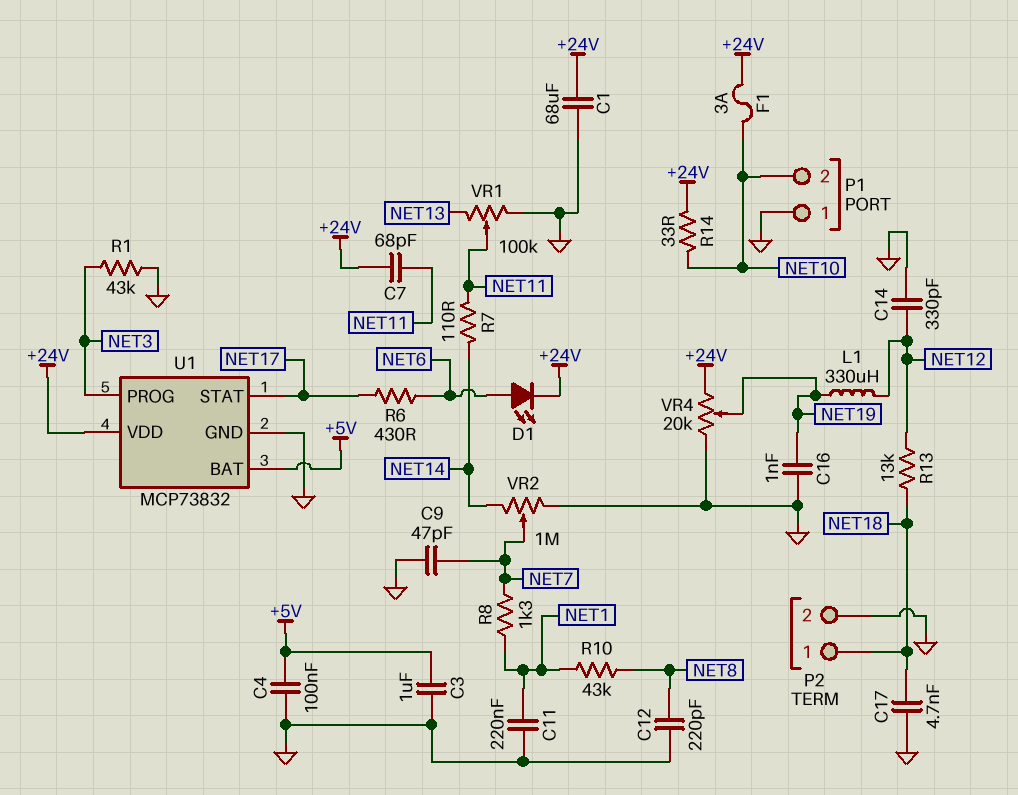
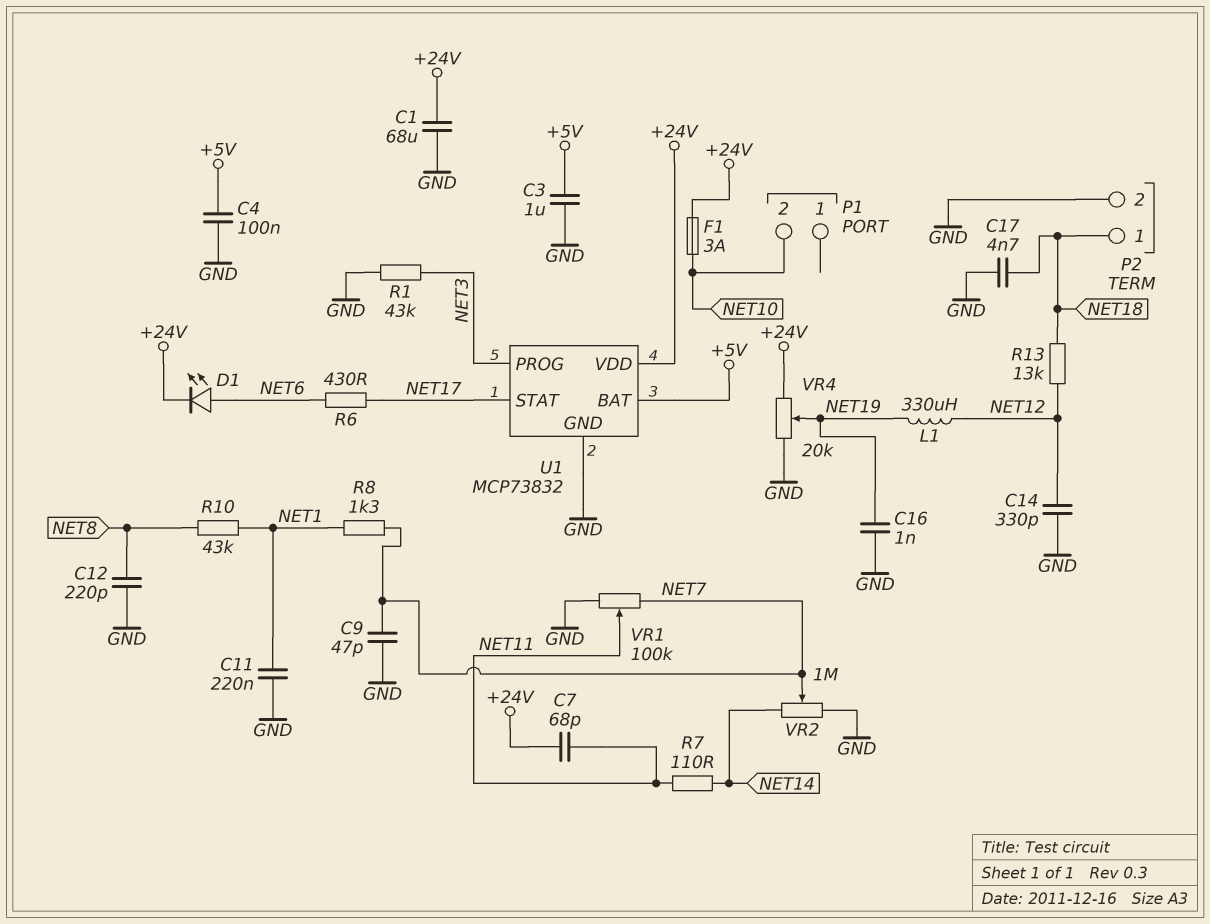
P1 pin 1: GND -> none
R14: 33 (+24V, NET10) -> none
VR1: 100k (GND, NET13, wiper NET11) -> 100k (GND, NET7, wiper NET11)

